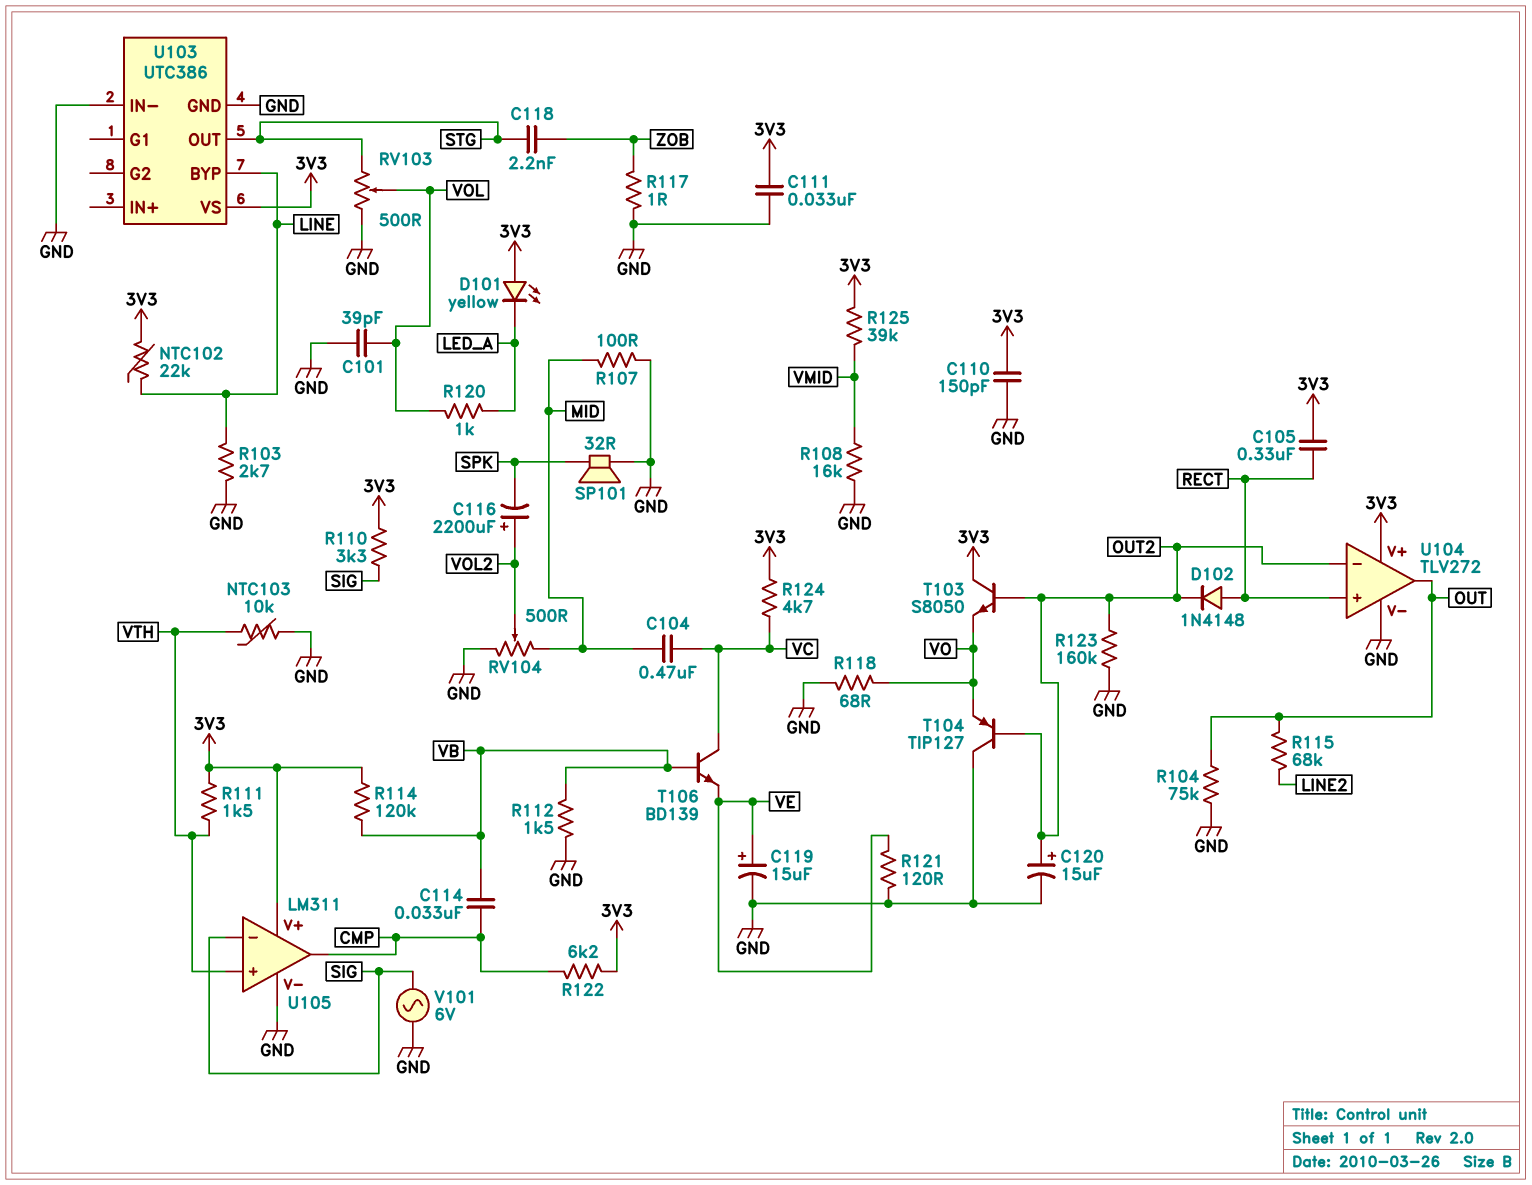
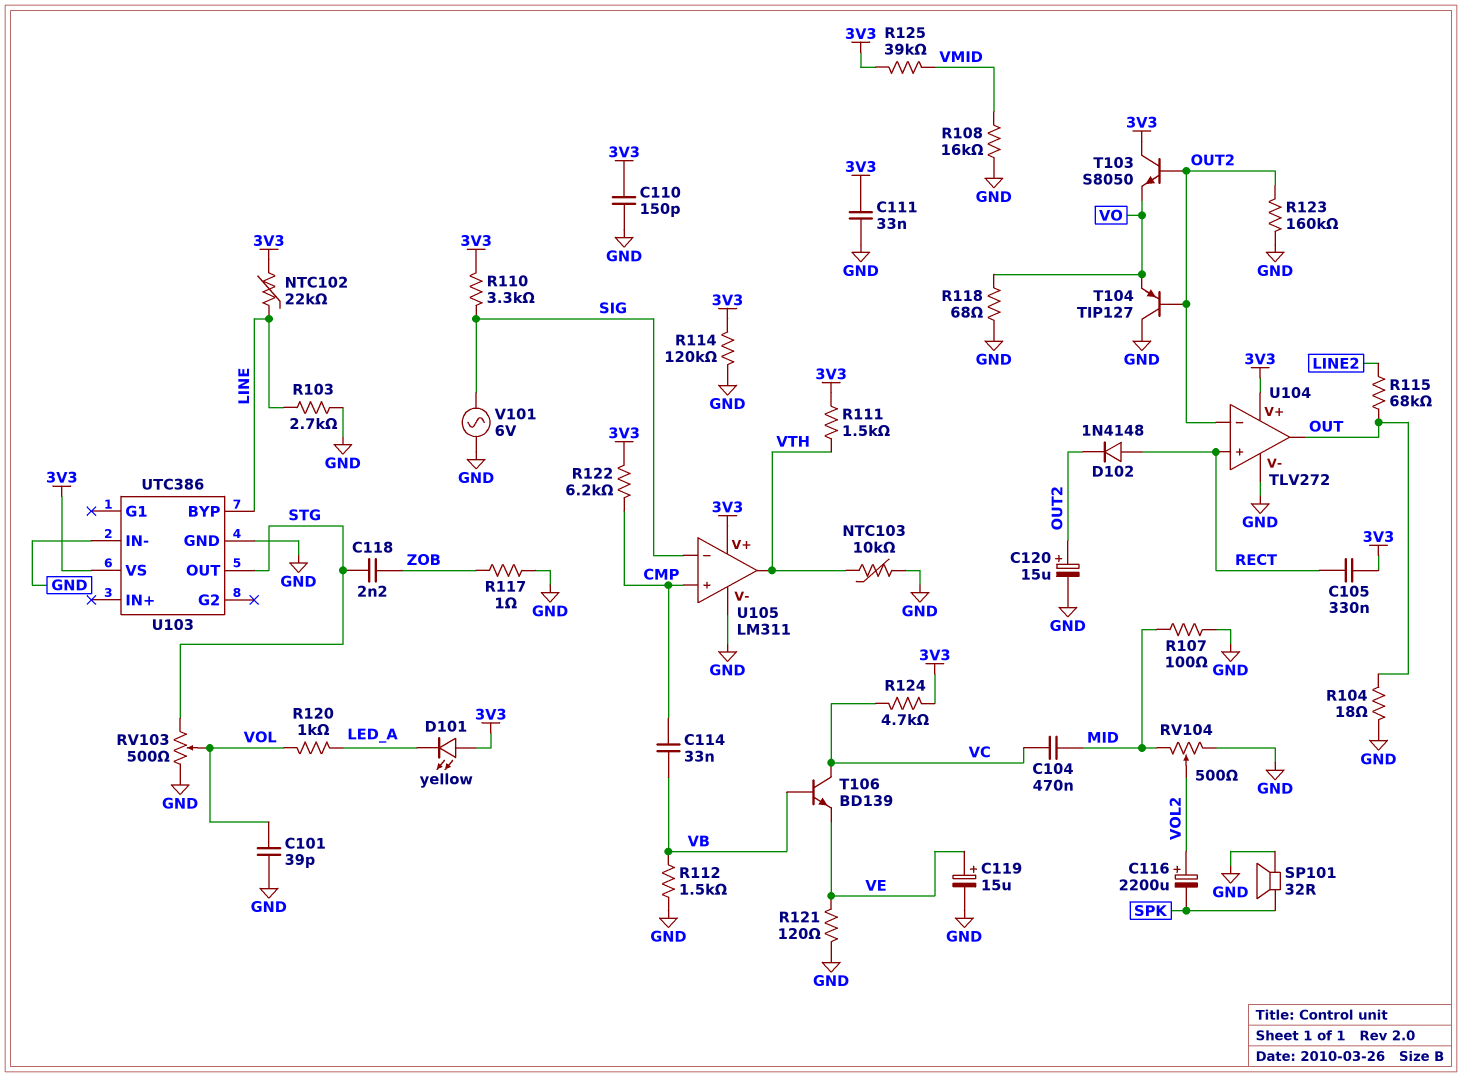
R104: 75k (GND, OUT) -> 18 (GND, OUT)
R114: 120k (3V3, VB) -> 120k (3V3, GND)
U105 pin in+: VTH -> CMP
U105 pin out: CMP -> VTH

